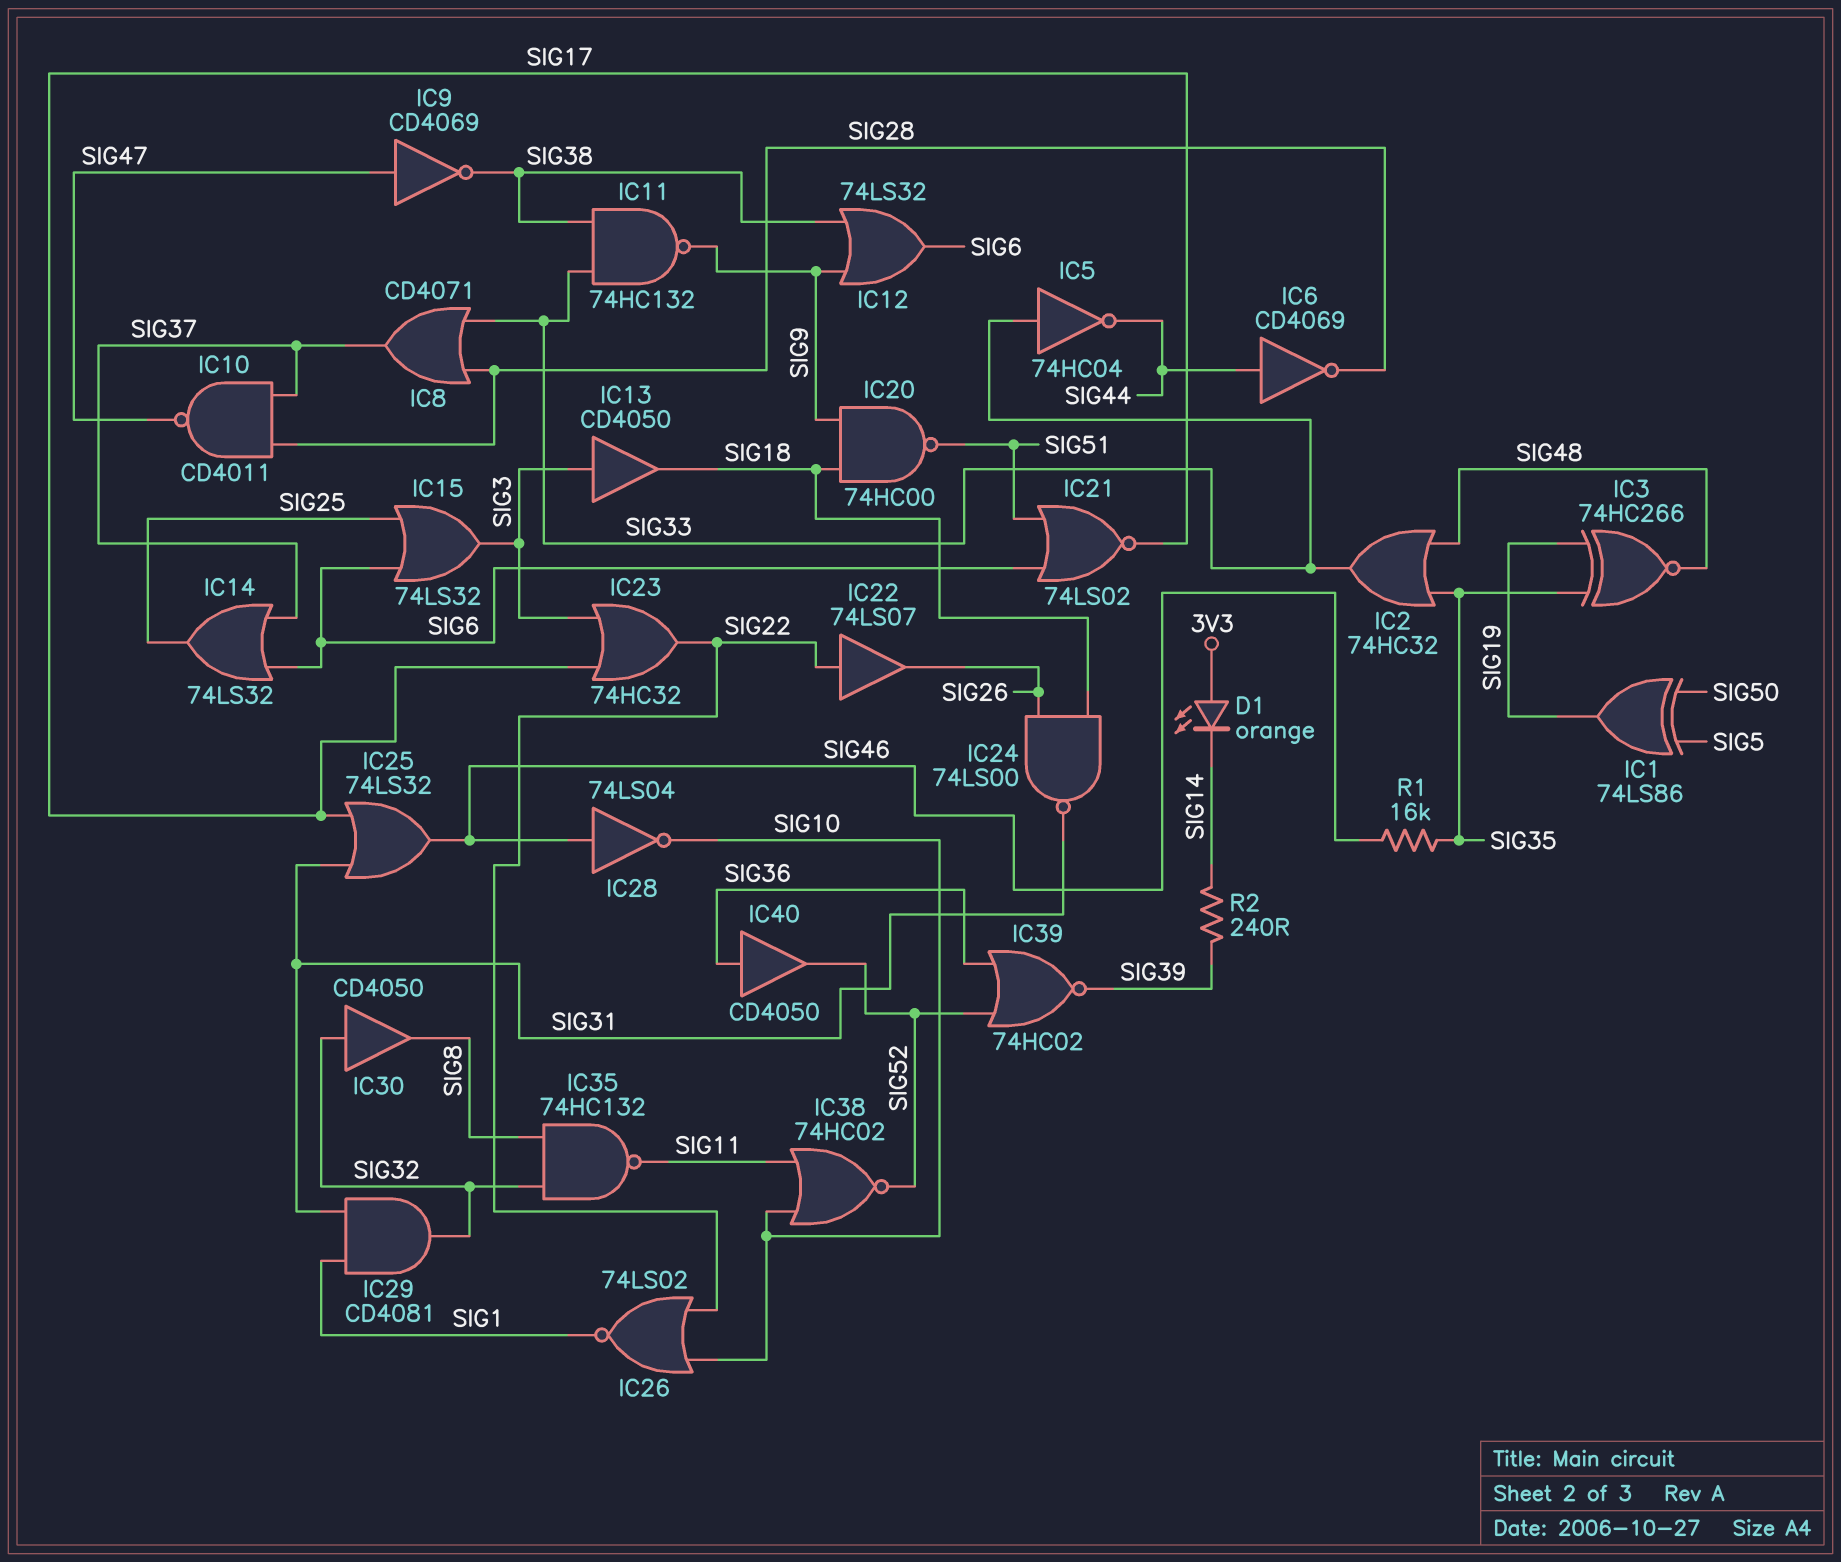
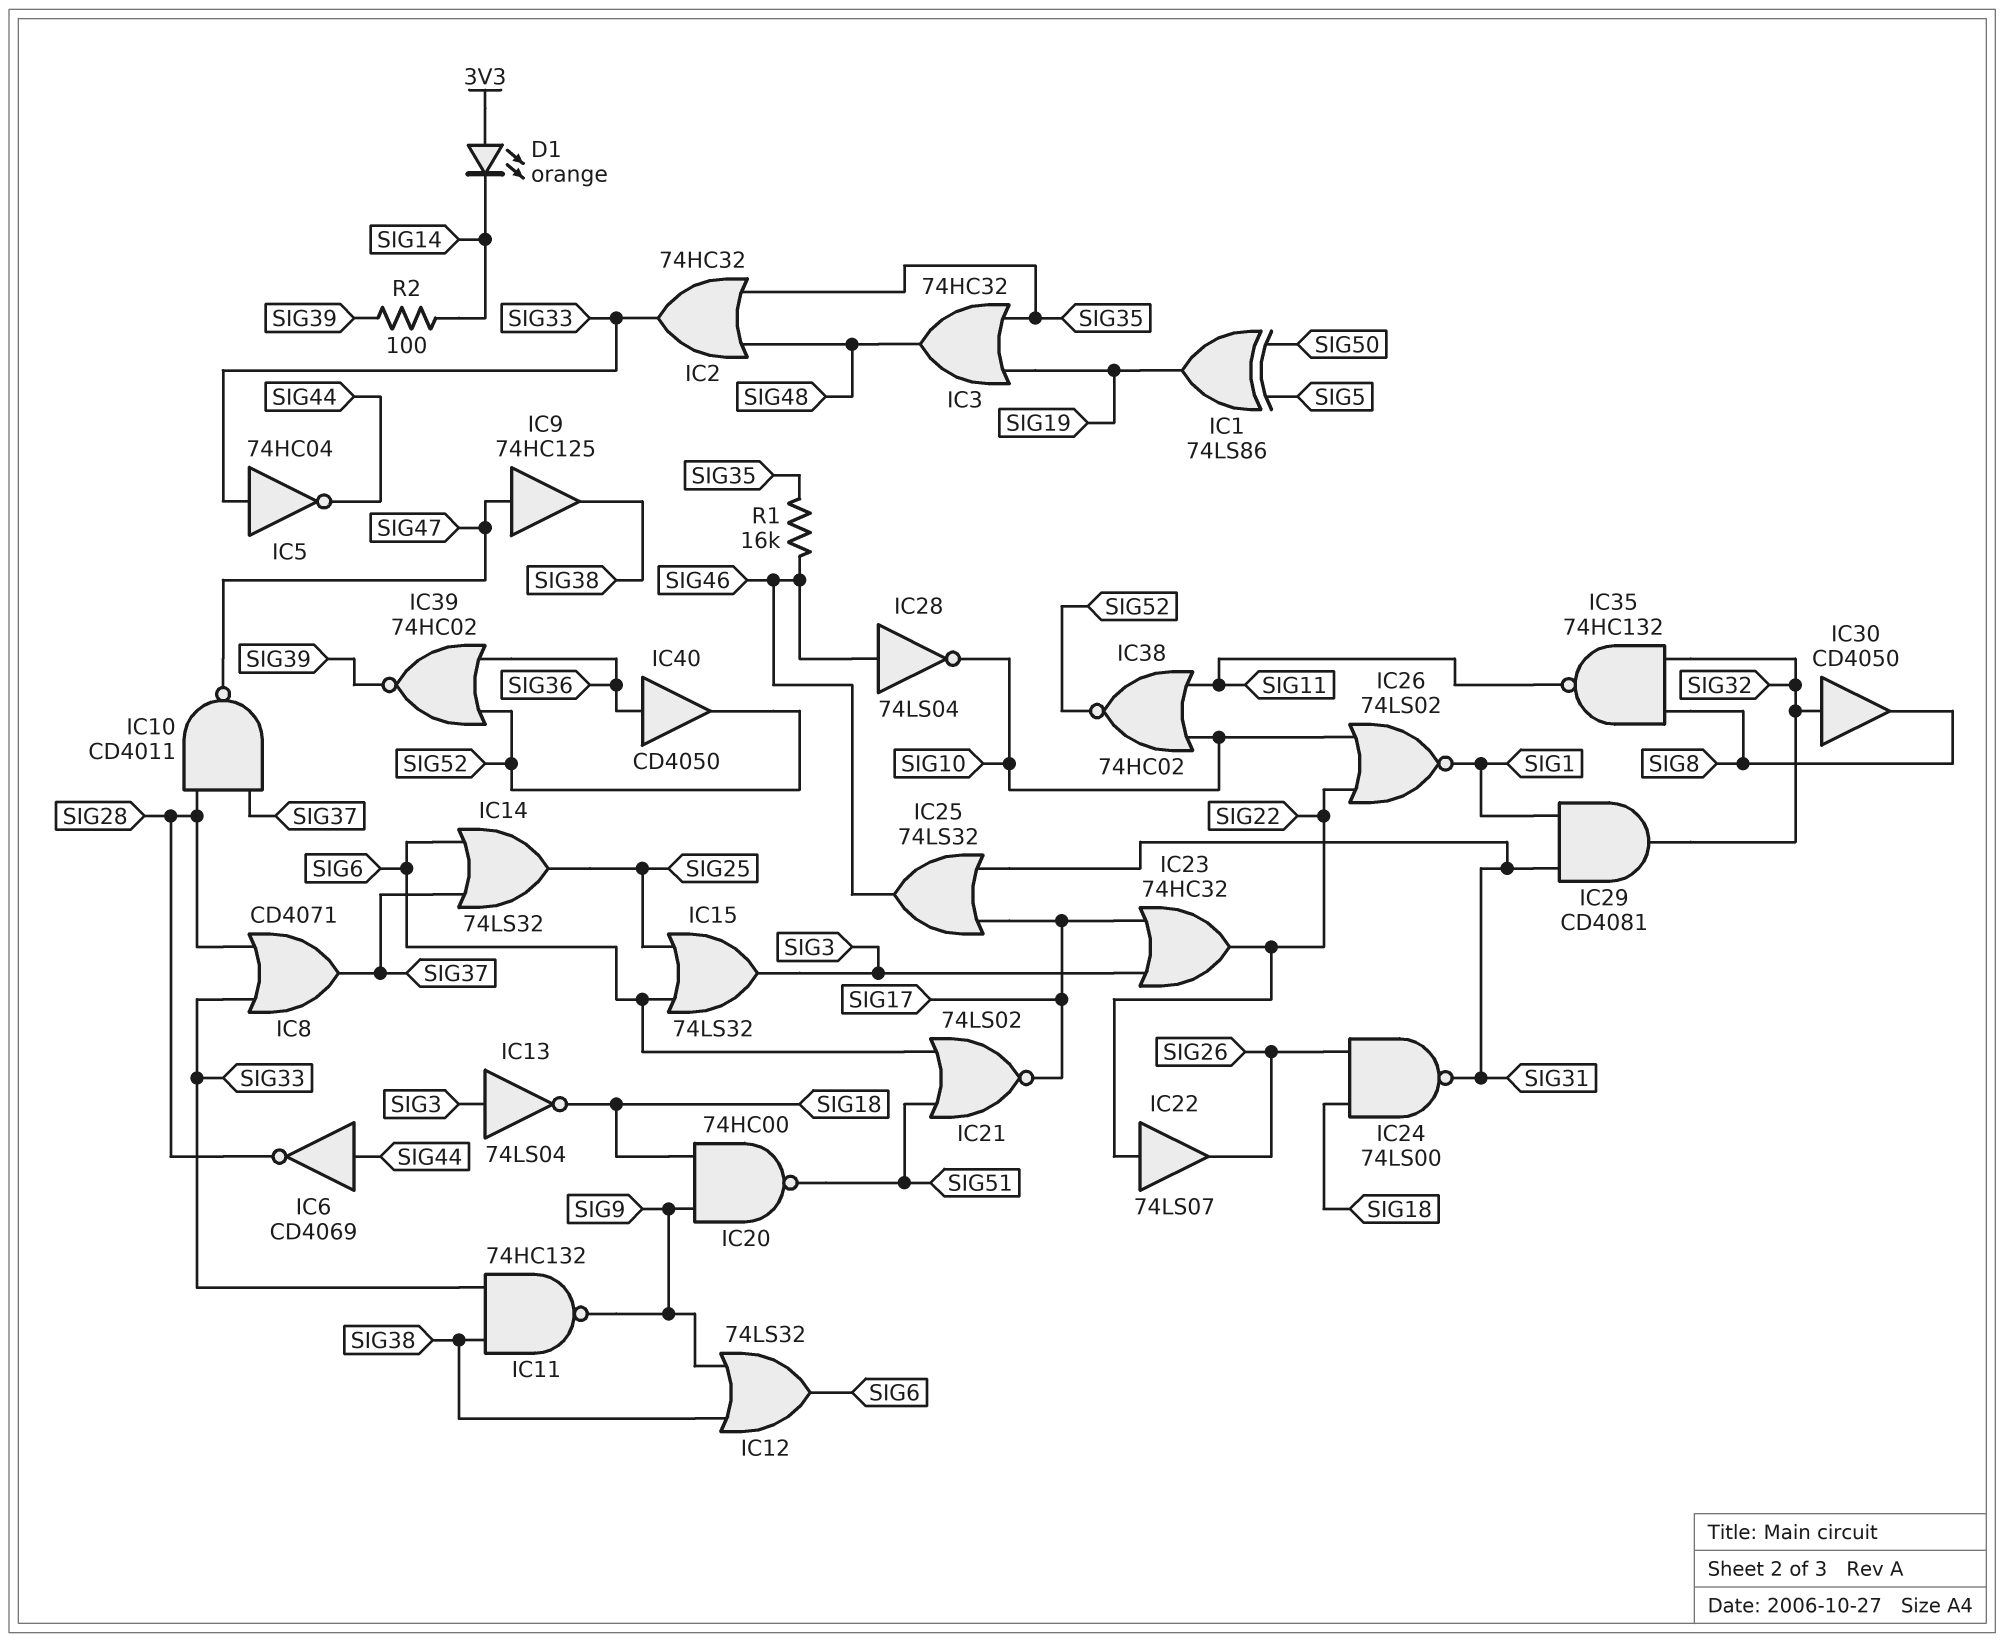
IC3: XNOR 74HC266 (in SIG19, in SIG35, out SIG48) -> OR 74HC32 (in SIG19, in SIG35, out SIG48)
IC9: NOT CD4069 (in SIG47, out SIG38) -> buffer 74HC125 (in SIG47, out SIG38)
IC13: buffer CD4050 (in SIG3, out SIG18) -> NOT 74LS04 (in SIG3, out SIG18)
R2: 240 (SIG14, SIG39) -> 100 (SIG14, SIG39)

